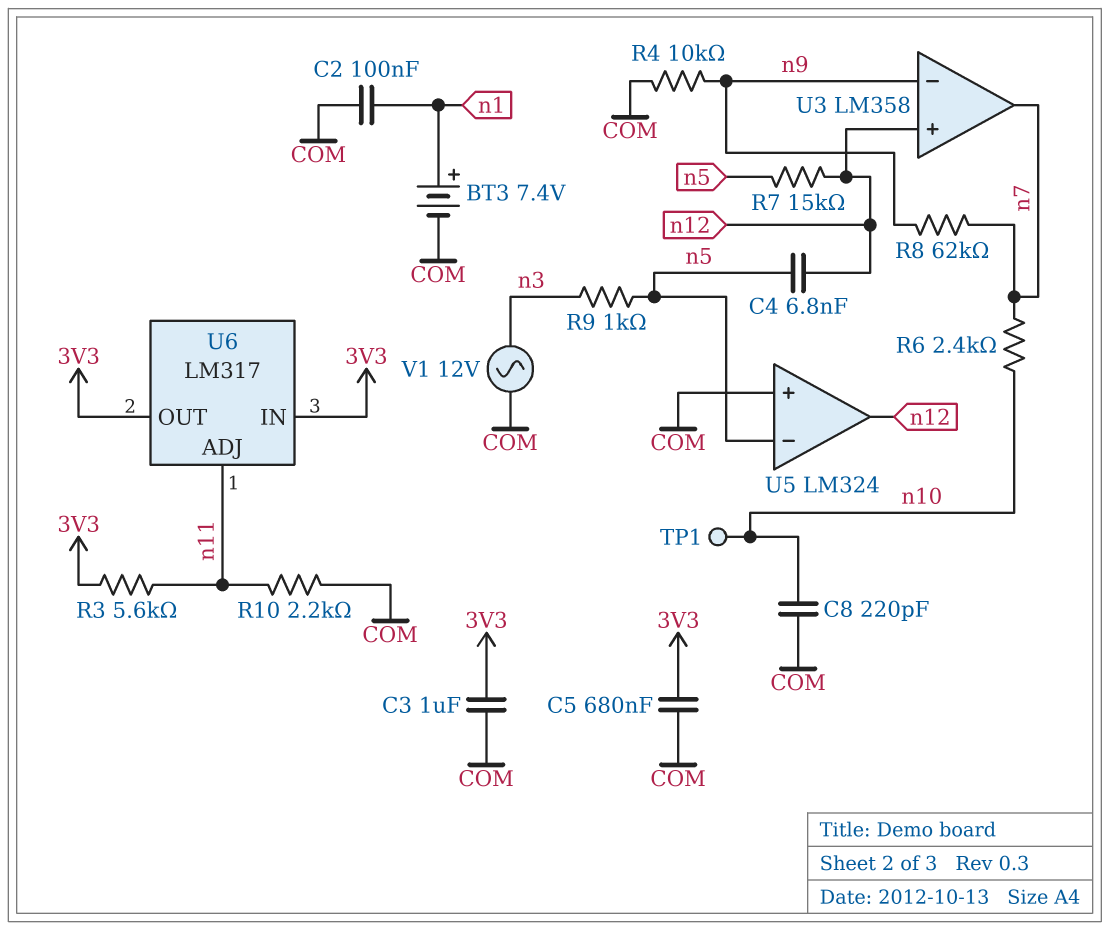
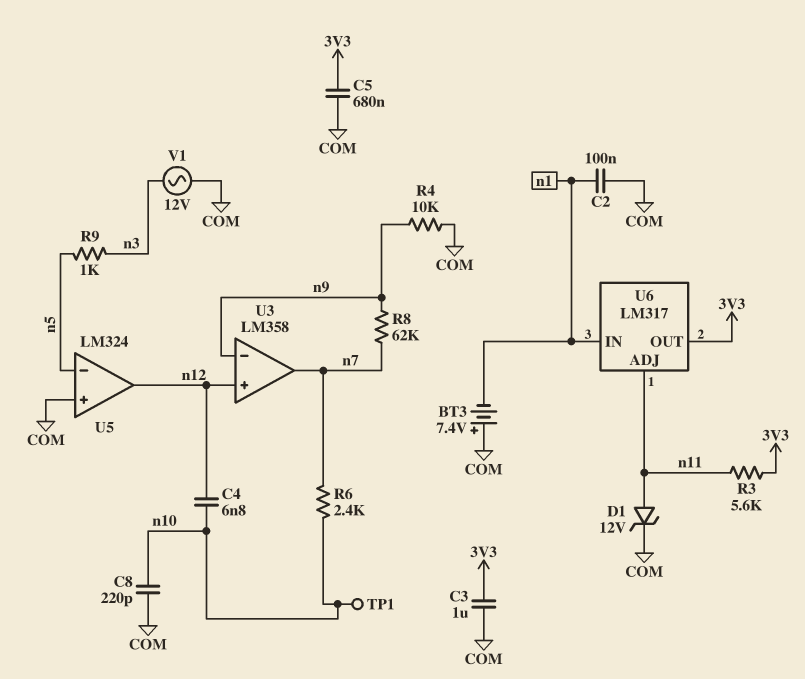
BT3: 7.4V (plus n1, minus COM) -> 7.4V (plus COM, minus n1)
C4: 6.8nF (n5, n12) -> 6.8nF (n10, n12)
D1: none -> zener 12V (A n11, K COM)
R7: 15k (n5, n12) -> none
R10: 2.2k (COM, n11) -> none
U6 pin IN: 3V3 -> n1

